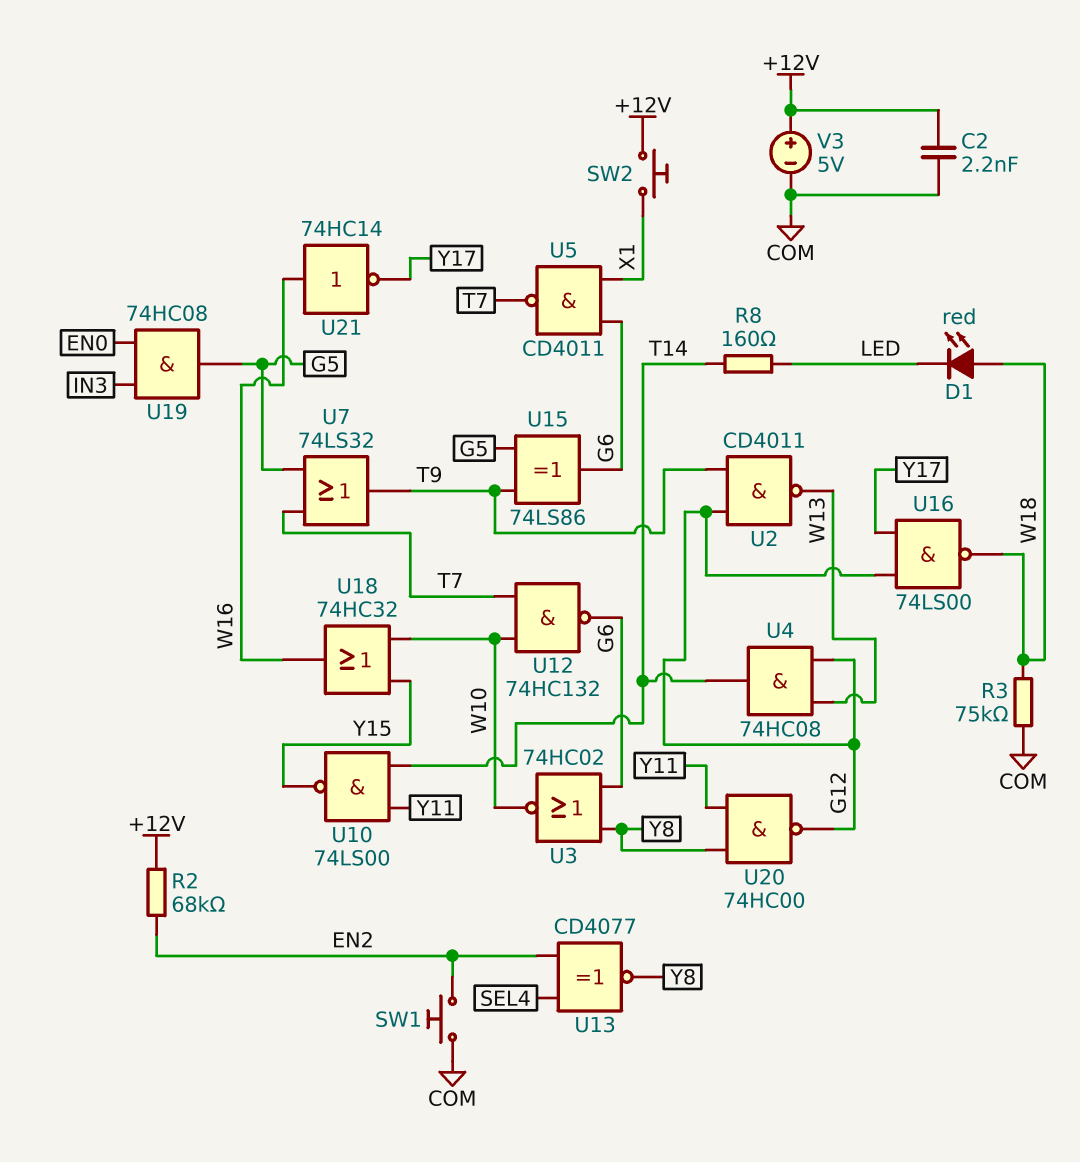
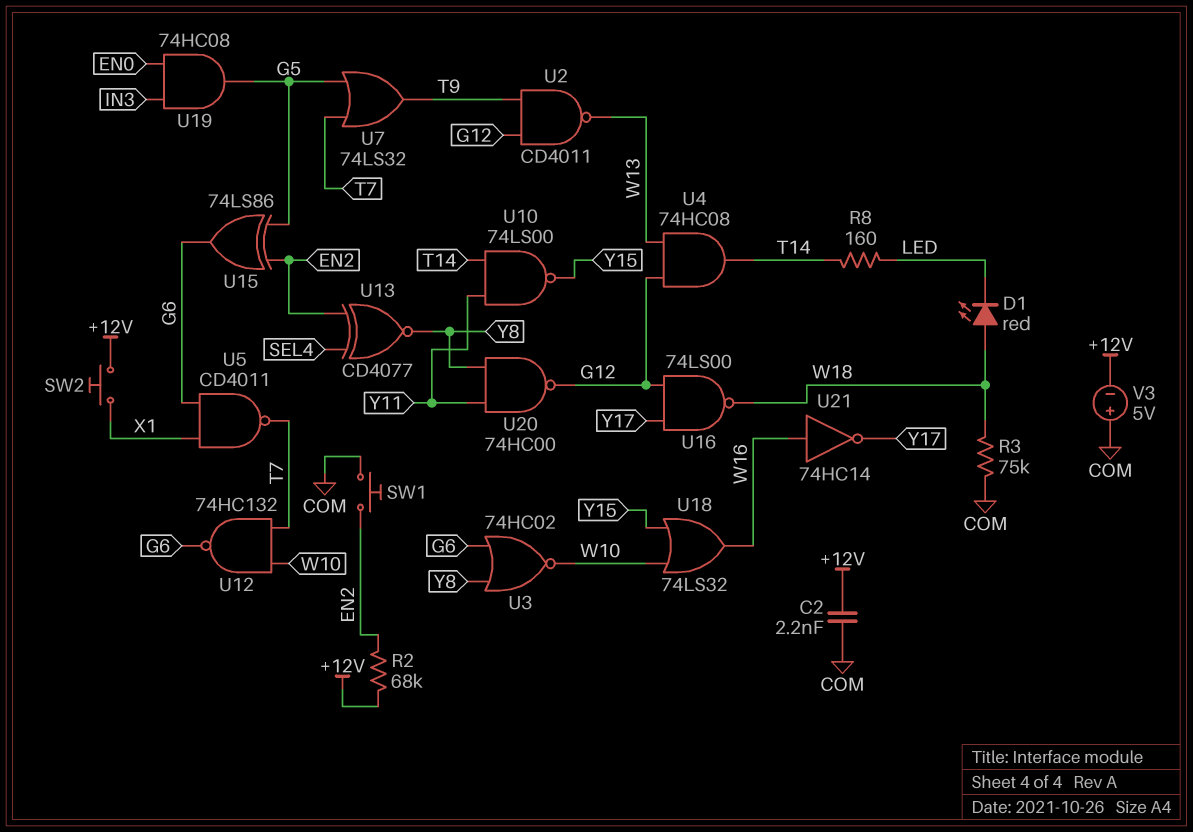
U15: XOR 74LS86 (in G5, in T9, out G6) -> XOR 74LS86 (in EN2, in G5, out G6)
U18: OR 74HC32 (in W10, in Y15, out W16) -> OR 74LS32 (in W10, in Y15, out W16)
V3: 5V (plus +12V, minus COM) -> 5V (plus COM, minus +12V)

